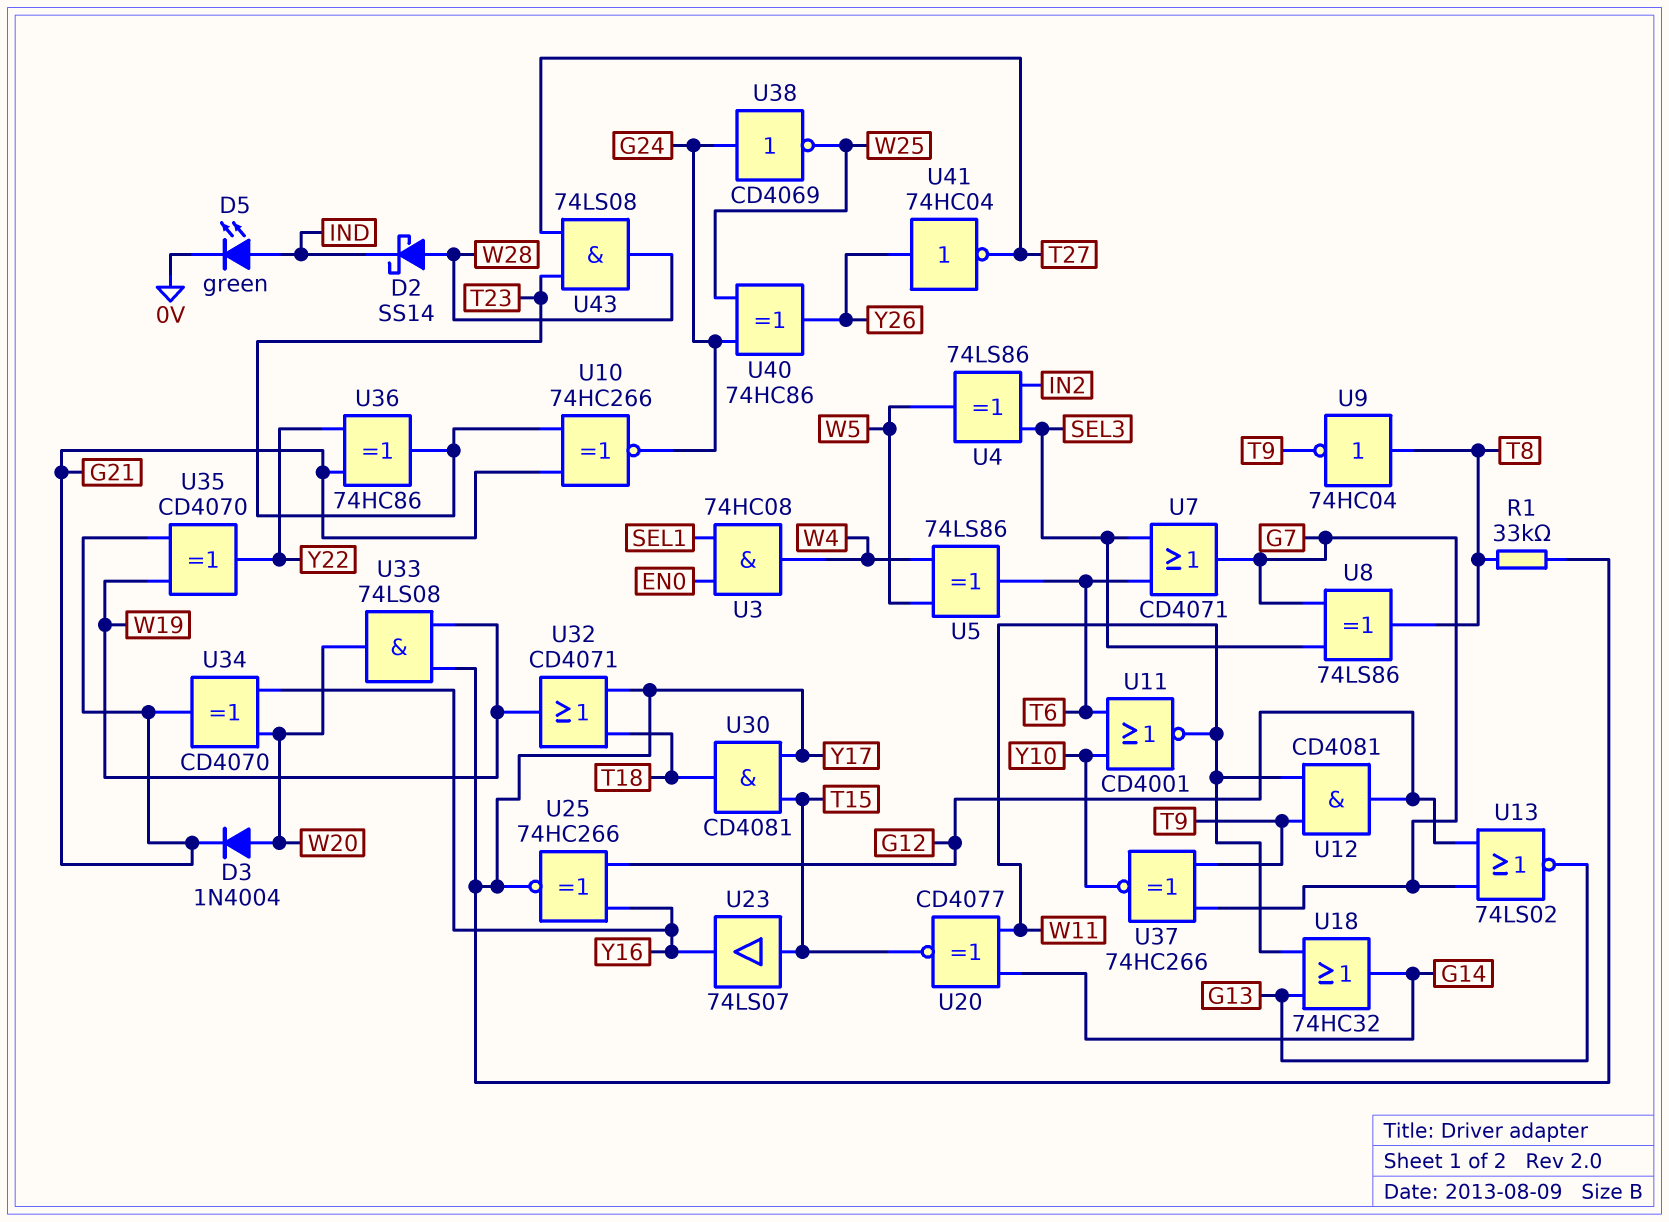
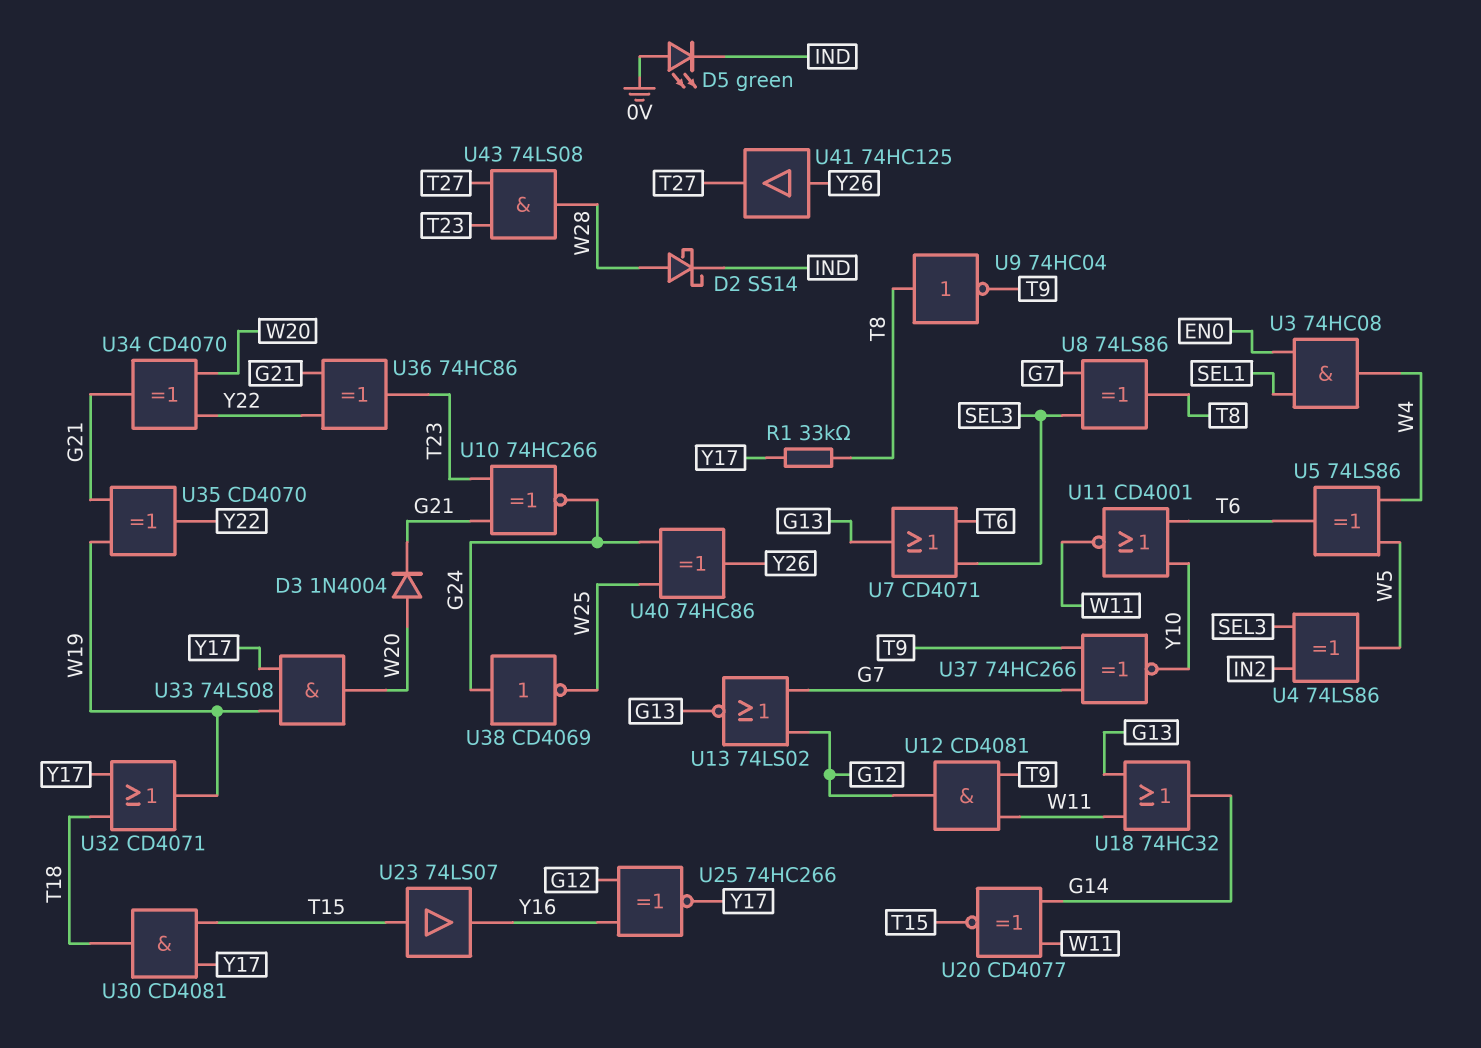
D5: LED green (A IND, K 0V) -> LED green (A 0V, K IND)
U7: OR CD4071 (in SEL3, in T6, out G7) -> OR CD4071 (in SEL3, in T6, out G13)
U34: XOR CD4070 (in W20, in Y16, out G21) -> XOR CD4070 (in W20, in Y22, out G21)
U41: NOT 74HC04 (in Y26, out T27) -> buffer 74HC125 (in Y26, out T27)

